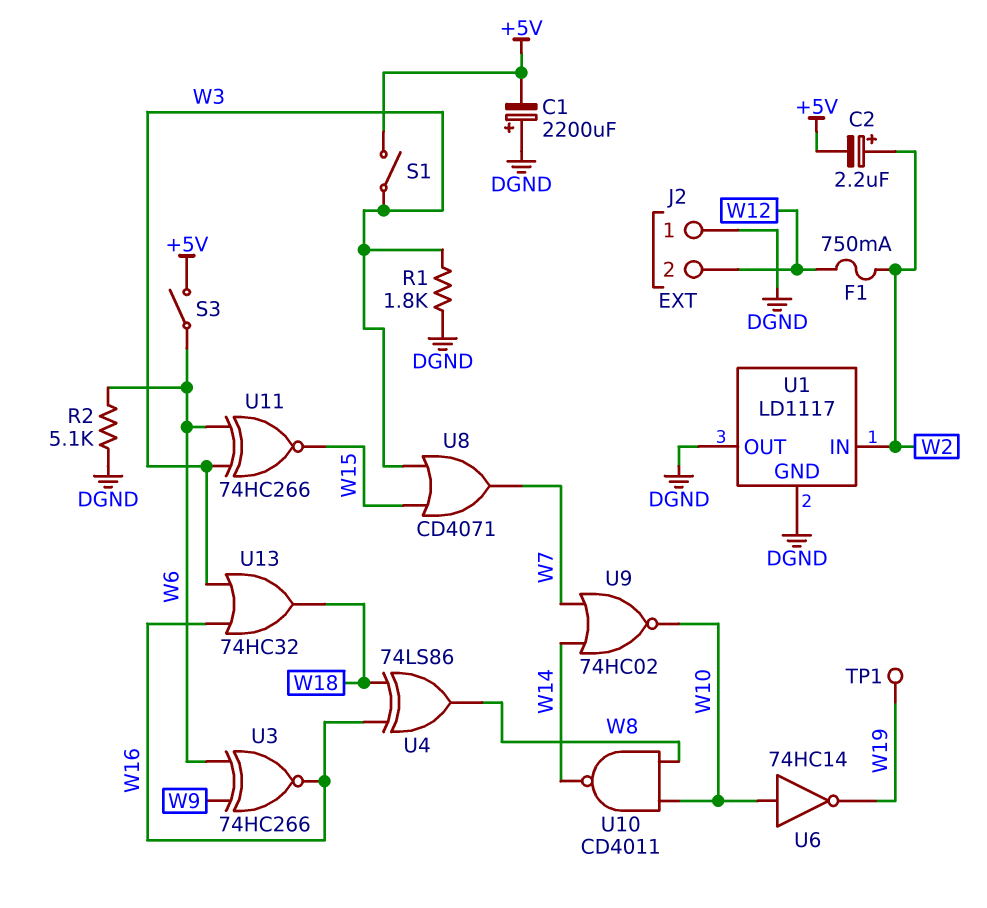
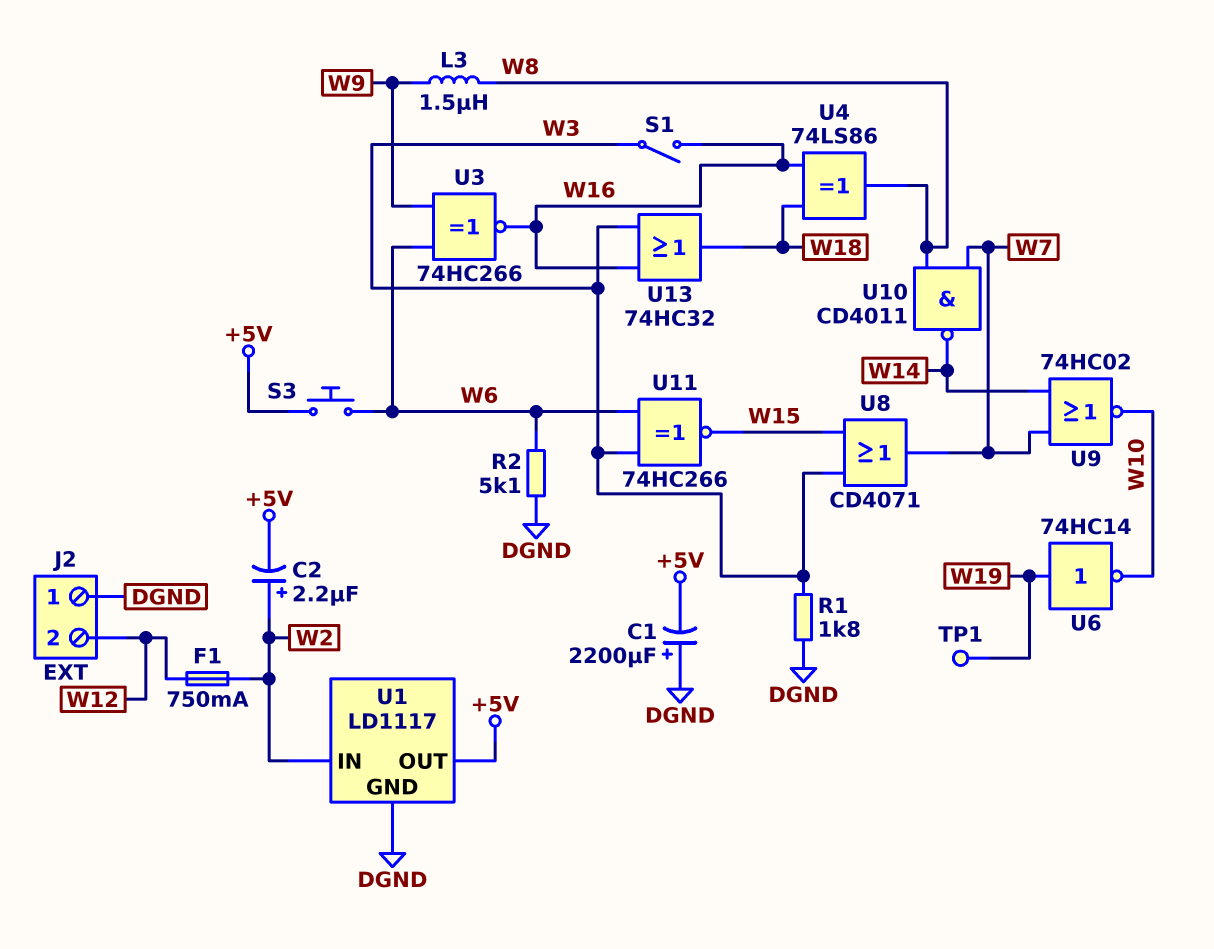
L3: none -> 1.5uH (W8, W9)
S1: switch (+5V, W3) -> switch (W3, W16)
S3: switch (+5V, W6) -> button (+5V, W6)
U1 pin OUT: DGND -> +5V
U6: NOT 74HC14 (in W10, out W19) -> NOT 74HC14 (in W19, out W10)
U10: NAND CD4011 (in W8, in W10, out W14) -> NAND CD4011 (in W7, in W8, out W14)

